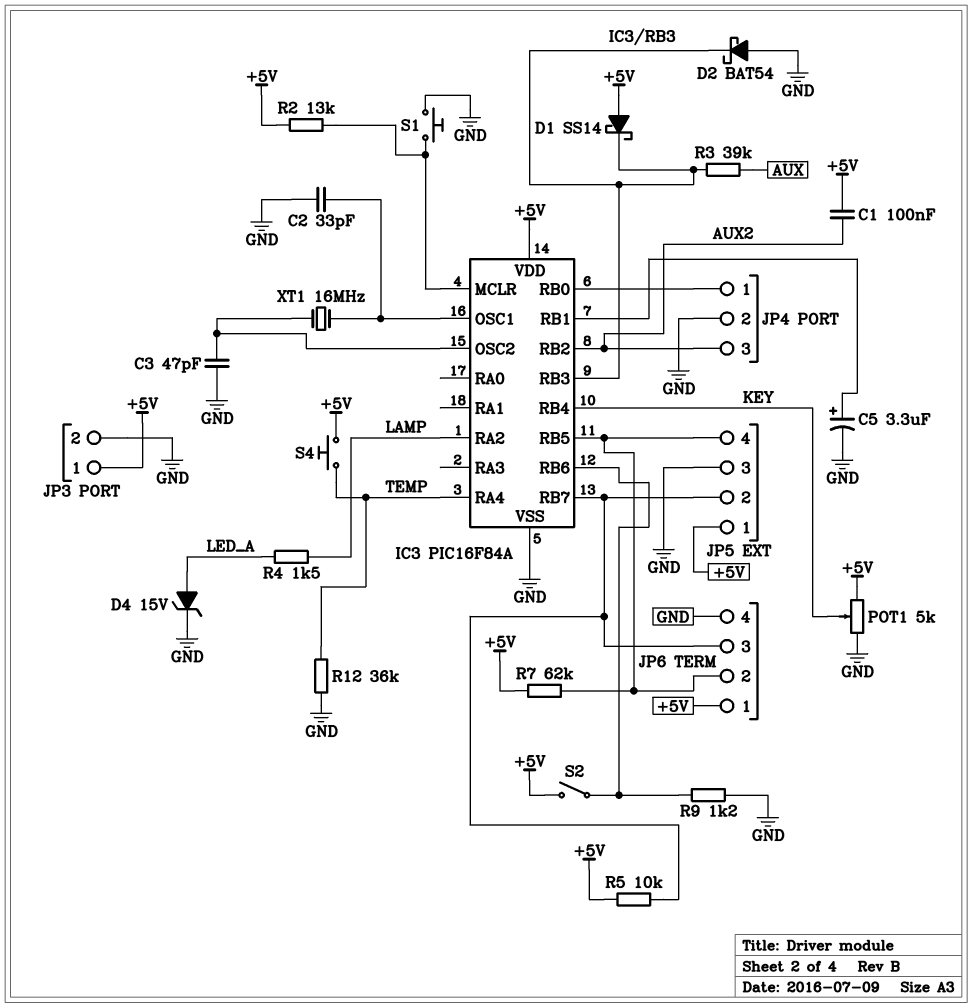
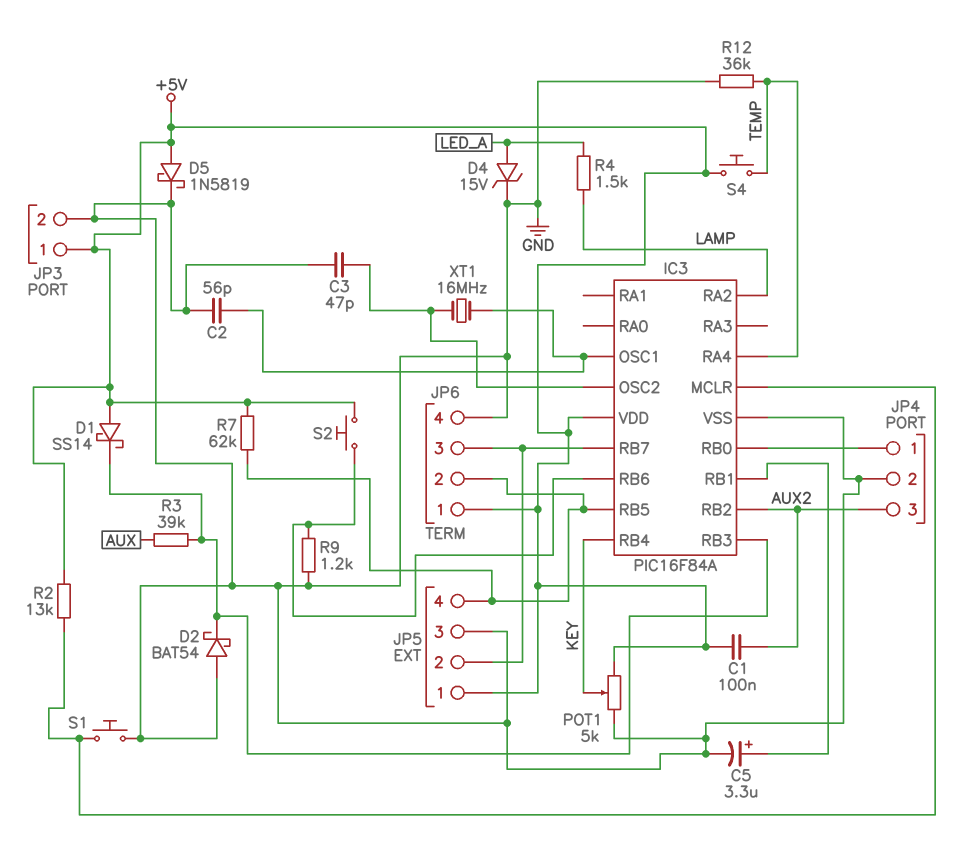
C2: 33pF (GND, IC3/OSC1) -> 56pF (GND, IC3/OSC1)
D5: none -> schottky 1N5819 (A +5V, K GND)
R5: 10k (+5V, IC3/RB7) -> none
S2: switch (+5V, IC3/RB6) -> button (+5V, IC3/RB6)

